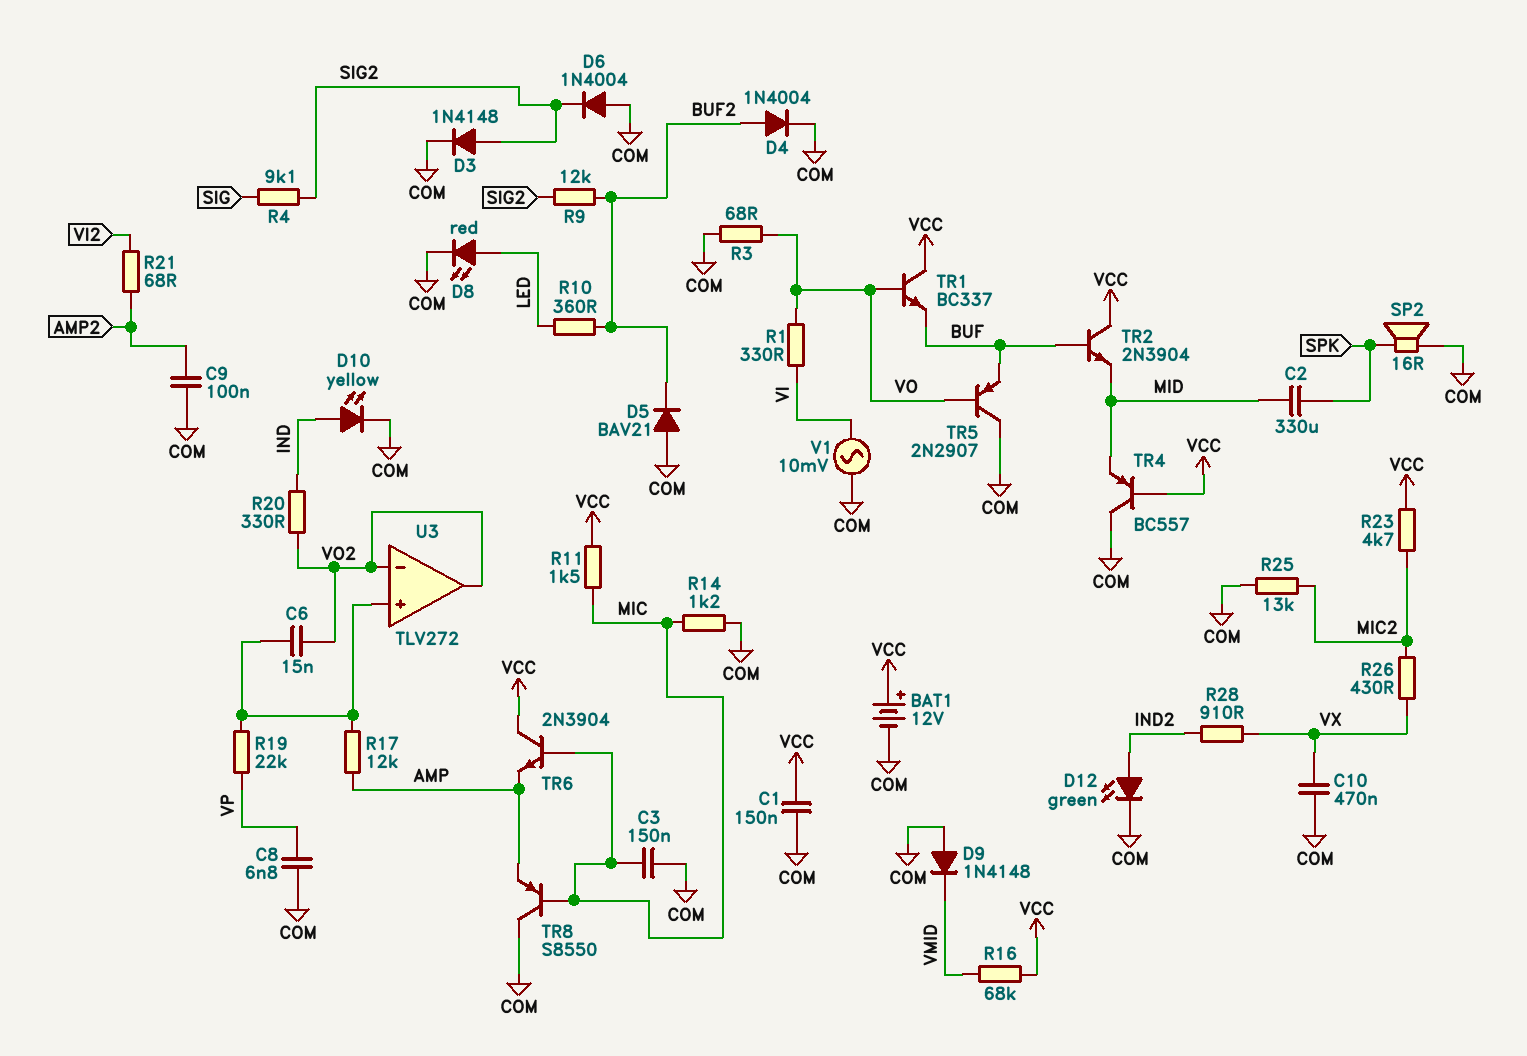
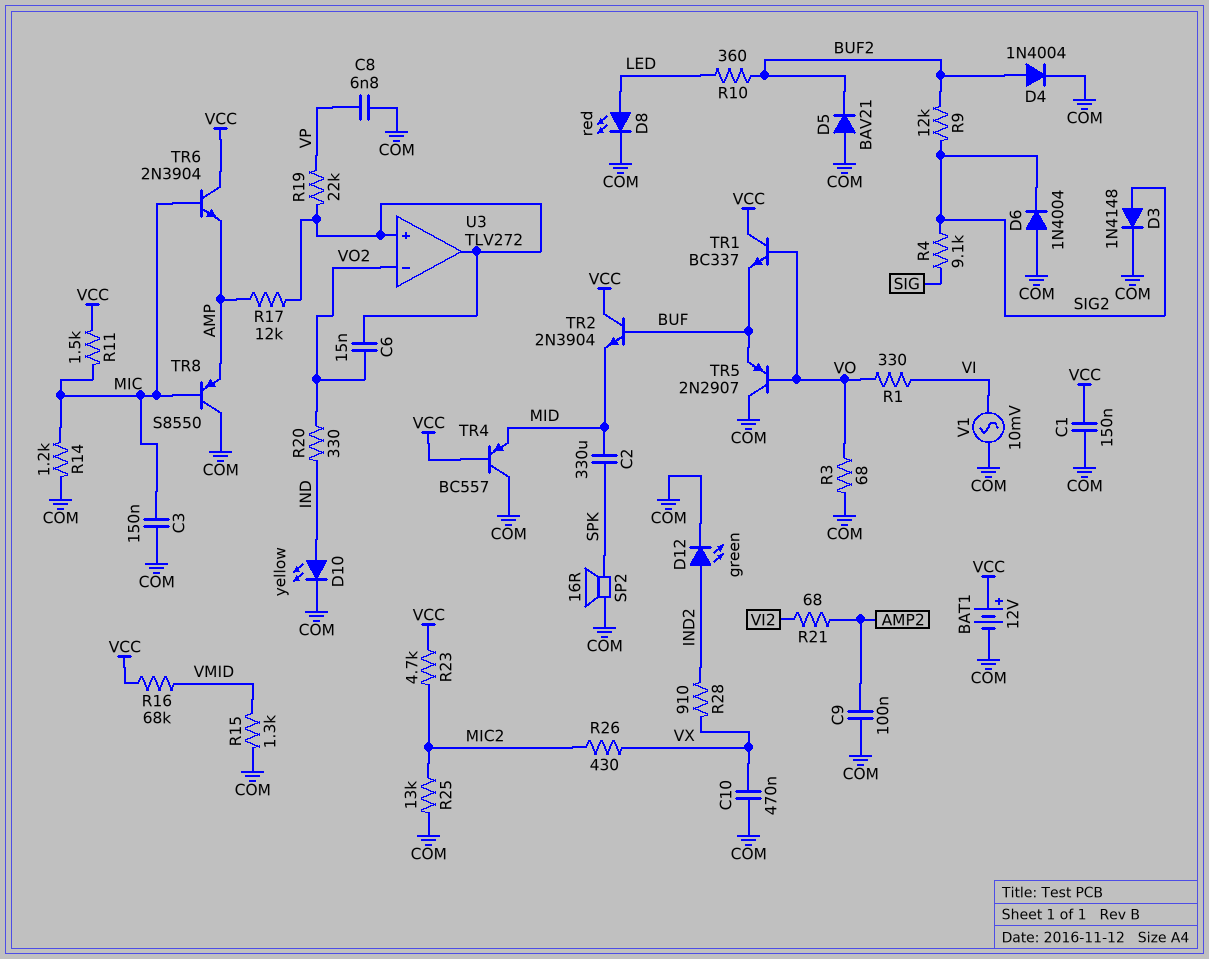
D9: diode 1N4148 (A COM, K VMID) -> none
R15: none -> 1.3k (COM, VMID)
U3 pin out: VO2 -> U3/in+

